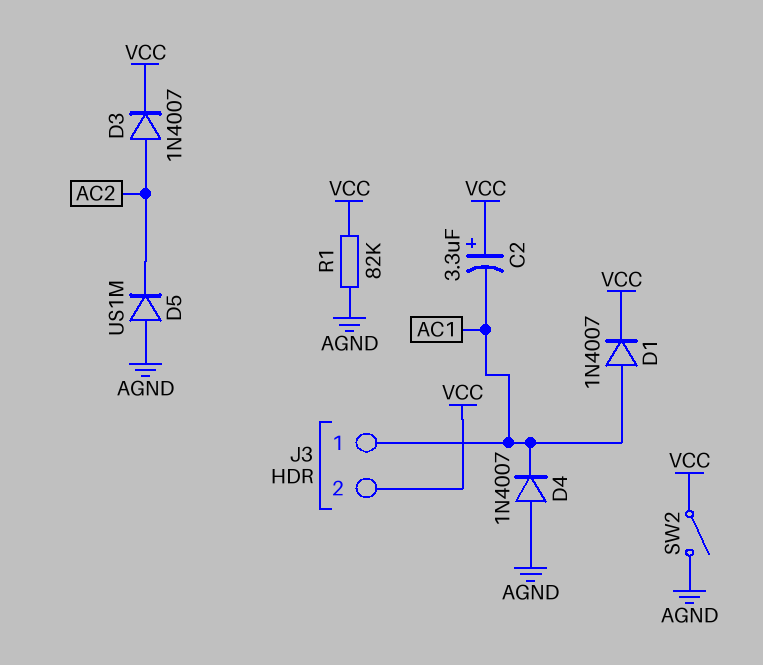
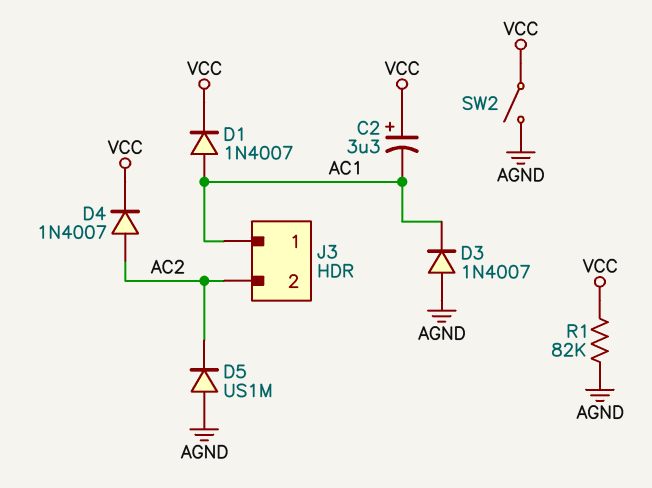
D3: diode 1N4007 (A AC2, K VCC) -> diode 1N4007 (A AGND, K AC1)
D4: diode 1N4007 (A AGND, K AC1) -> diode 1N4007 (A AC2, K VCC)
J3 pin 2: VCC -> AC2

